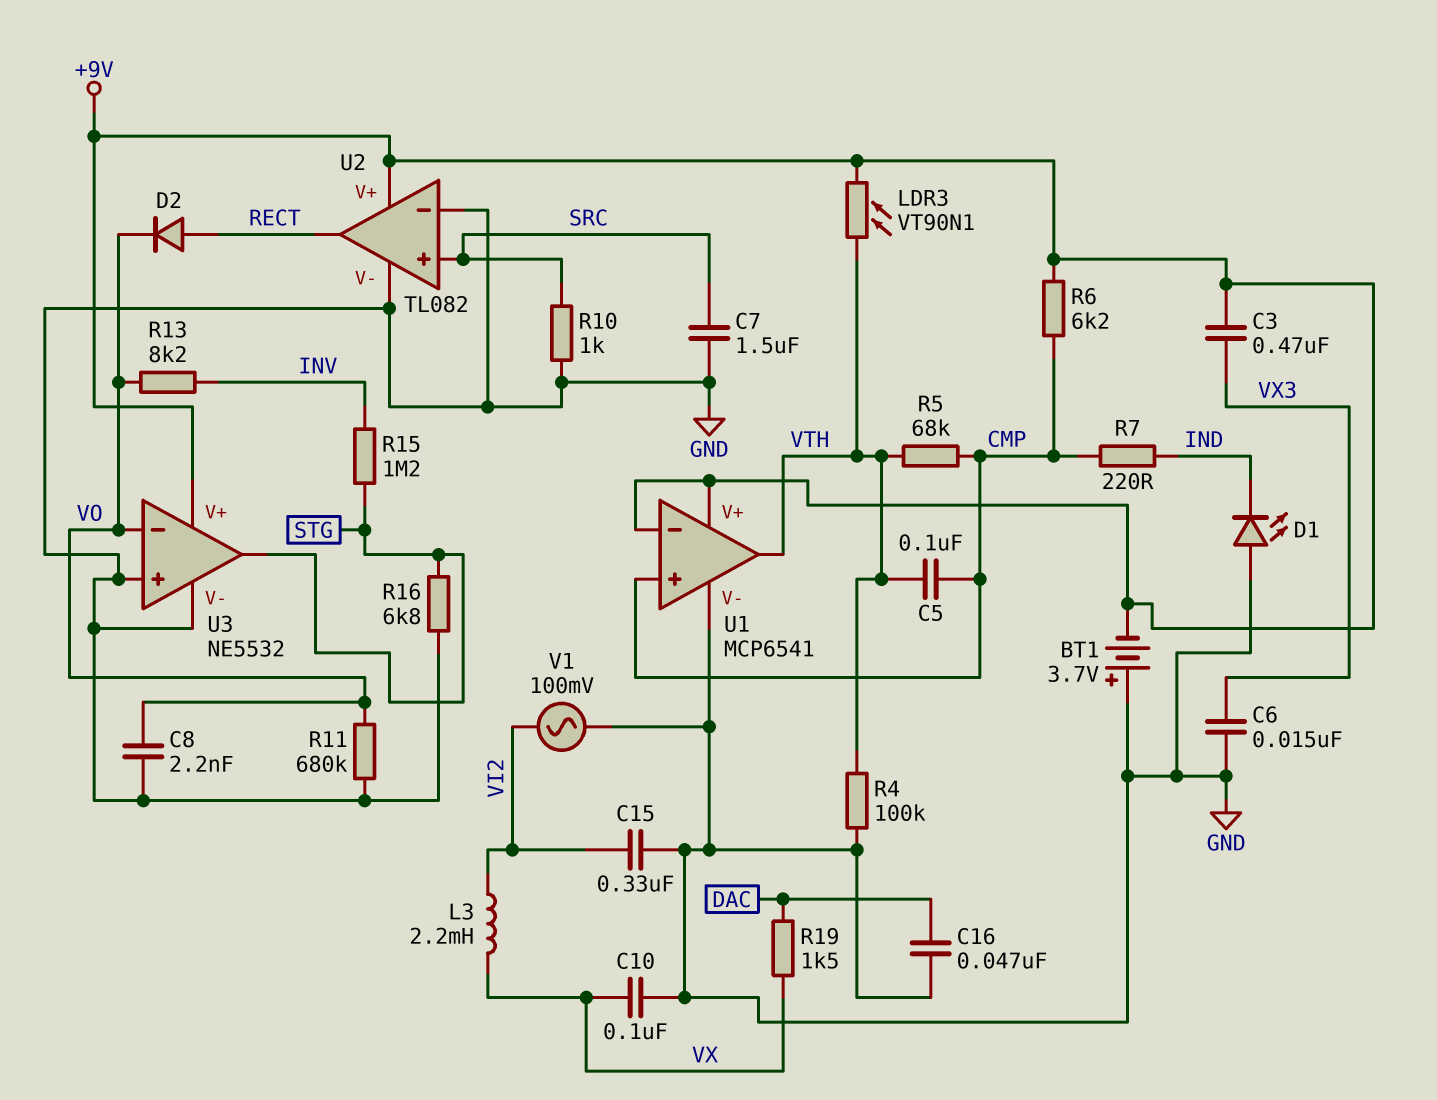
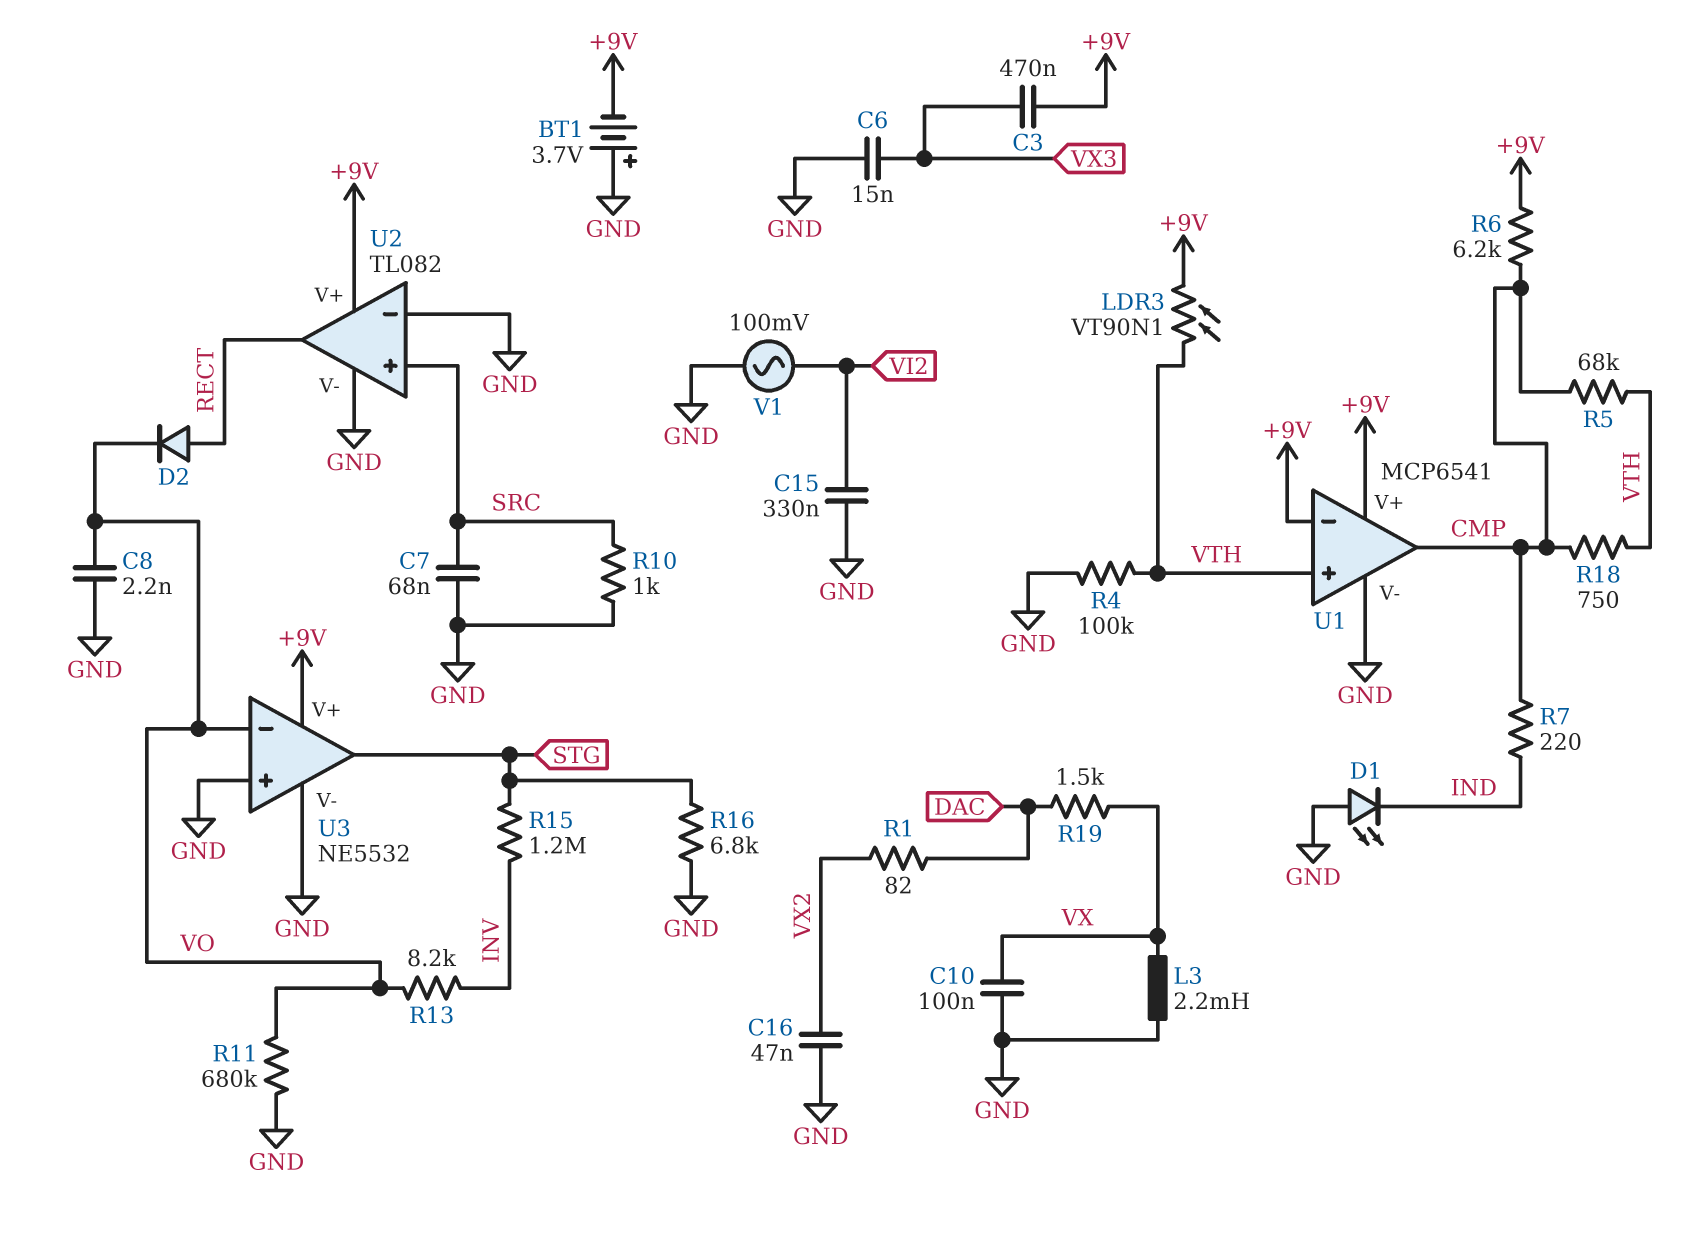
C5: 100nF (CMP, VTH) -> none
C7: 1.5uF (GND, SRC) -> 68nF (GND, SRC)
C16: 47nF (DAC, GND) -> 47nF (GND, VX2)
L3: 2.2mH (VI2, VX) -> 2.2mH (GND, VX)
R1: none -> 82 (DAC, VX2)
R18: none -> 750 (CMP, VTH)
U1 pin in+: CMP -> VTH
U1 pin out: VTH -> CMP

